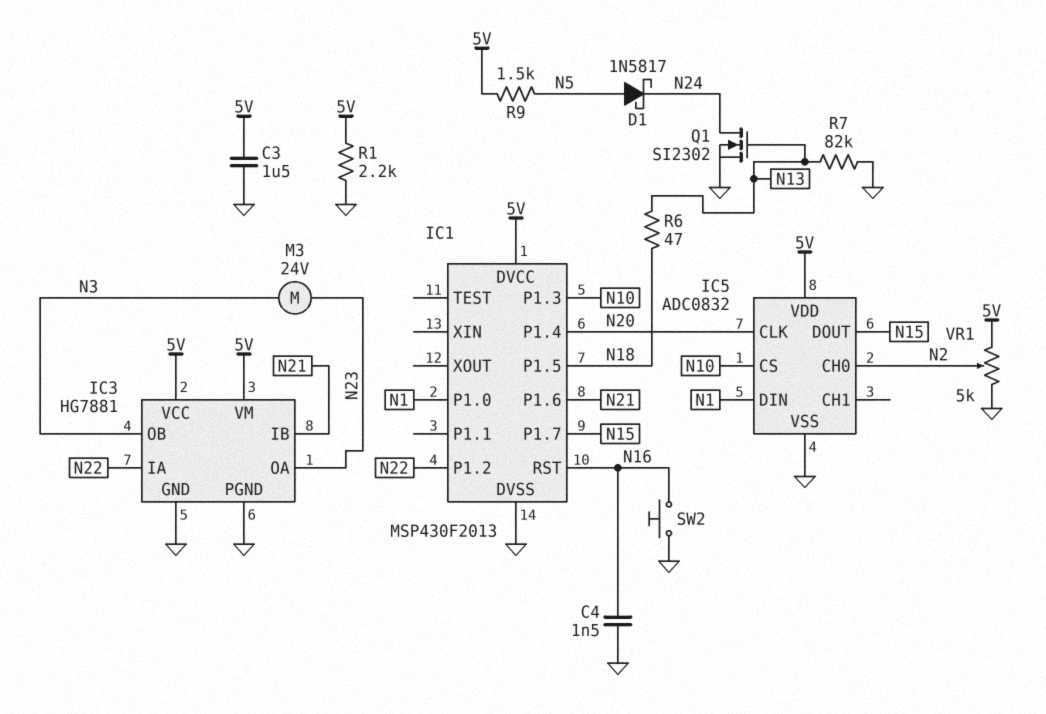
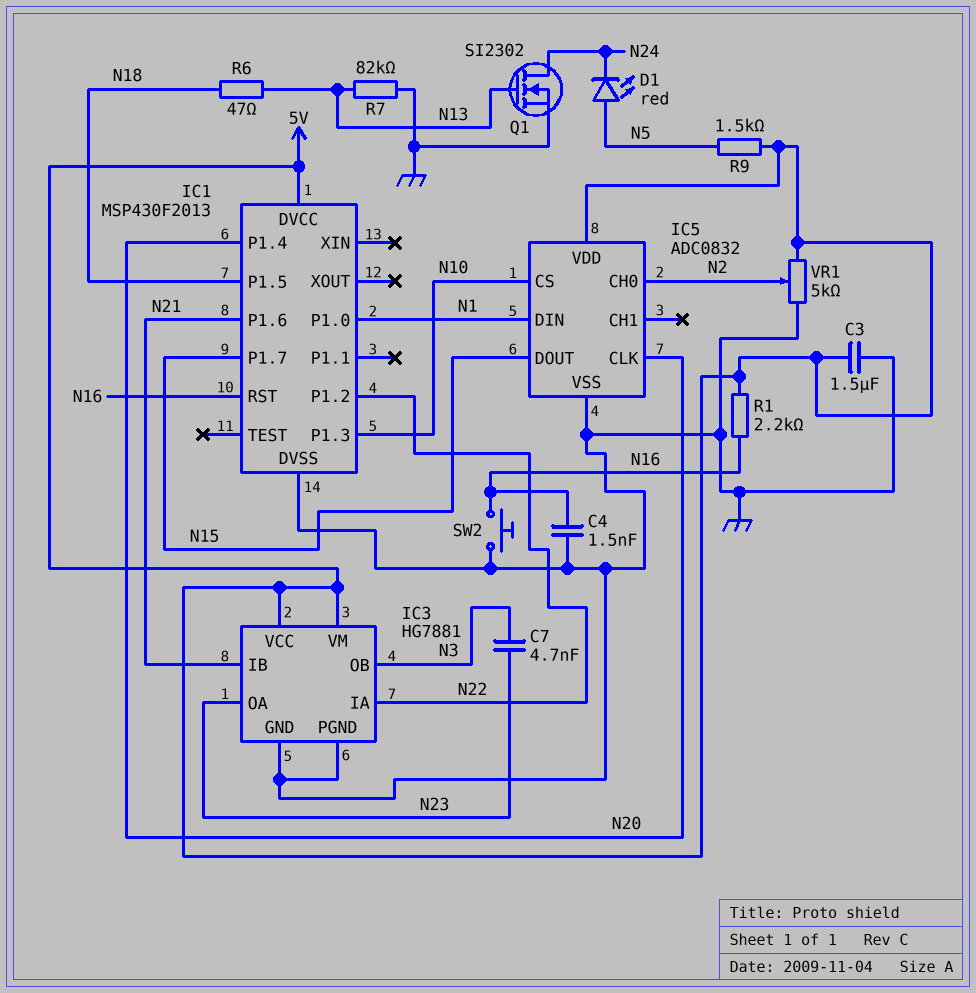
C7: none -> 4.7nF (N3, N23)
D1: schottky 1N5817 (A N5, K N24) -> LED red (A N5, K N24)
M3: motor 24V (N3, N23) -> none
R1: 2.2k (5V, GND) -> 2.2k (5V, N16)

